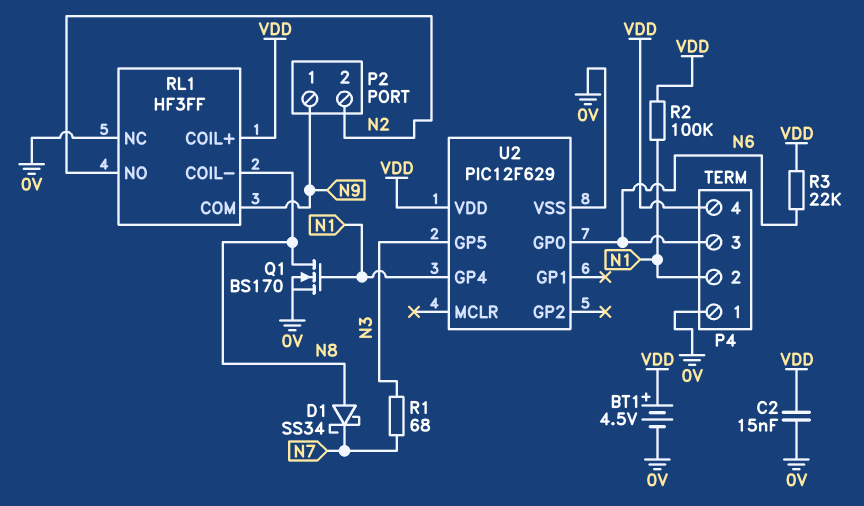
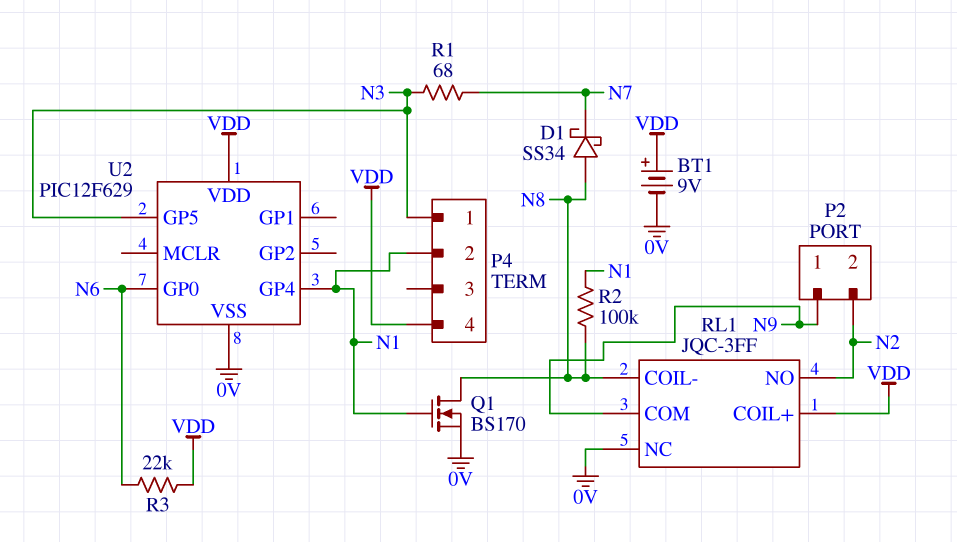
BT1: 4.5V (plus VDD, minus 0V) -> 9V (plus VDD, minus 0V)
C2: 15nF (0V, VDD) -> none
P4 pin 1: 0V -> N3
P4 pin 3: N6 -> none
R2: 100k (N1, VDD) -> 100k (N1, N8)
RL1: HF3FF -> JQC-3FF

